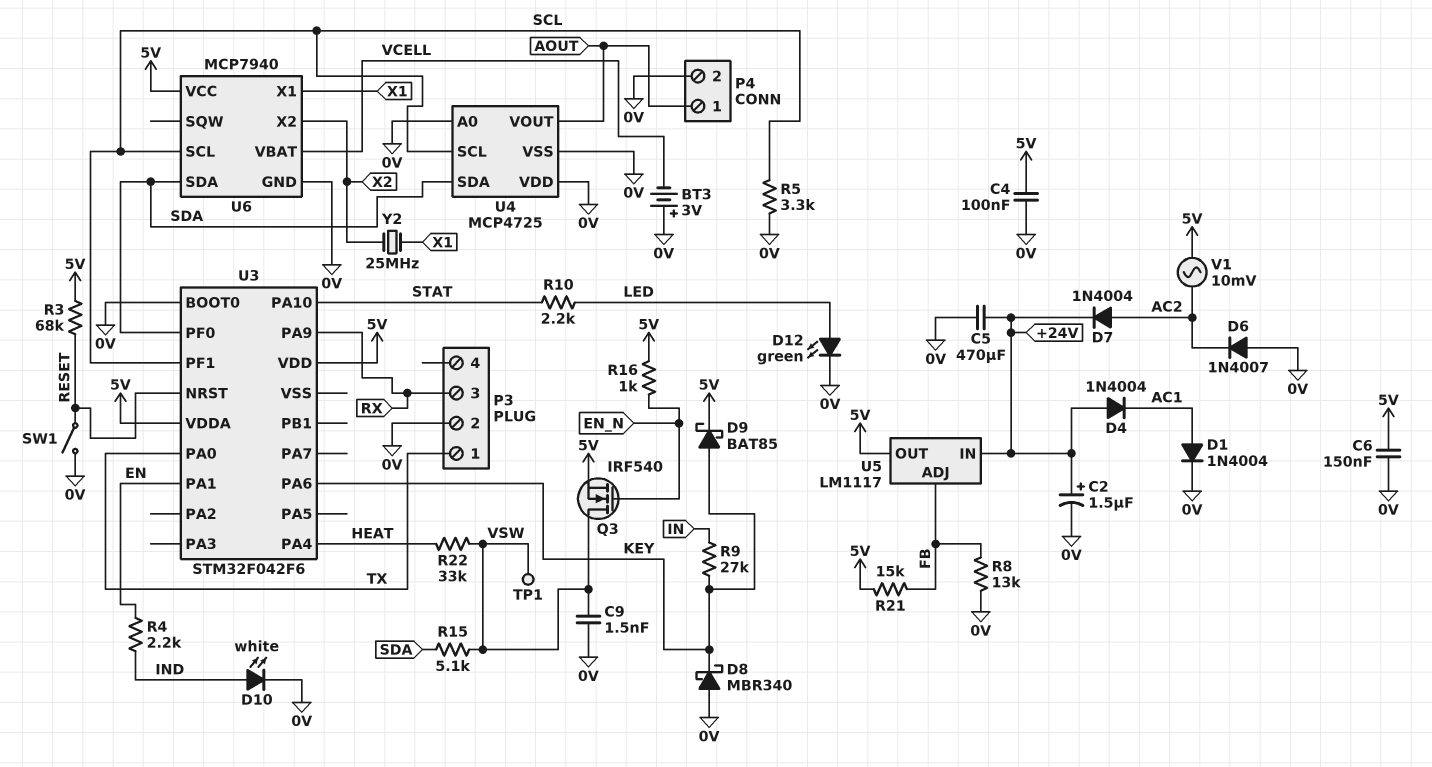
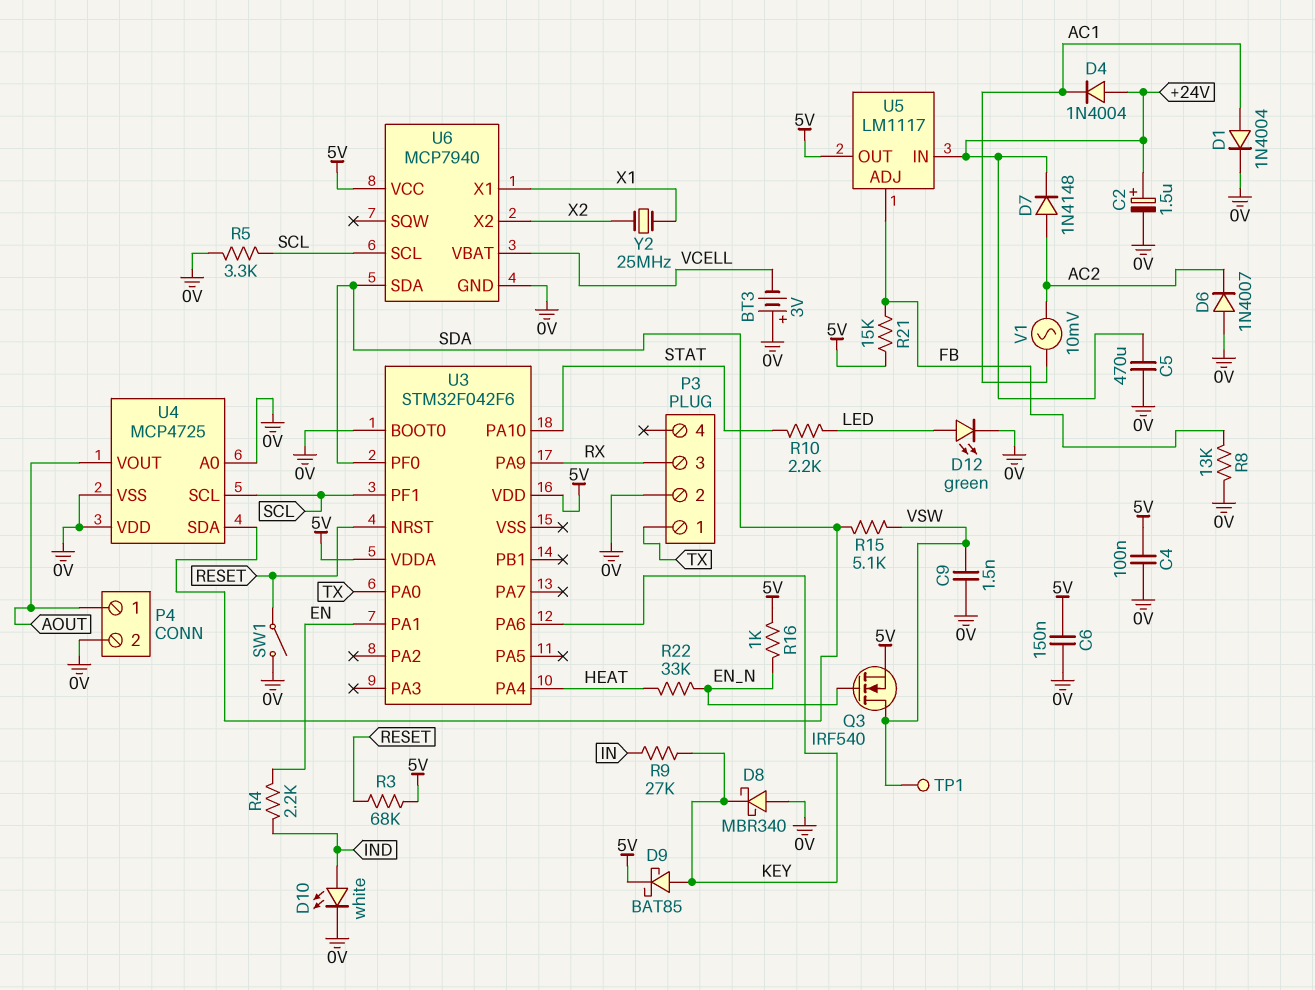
D7: diode 1N4004 (A AC2, K +24V) -> diode 1N4148 (A AC2, K +24V)
R22: 33k (HEAT, VSW) -> 33k (EN_N, HEAT)
V1: AC 10mV (5V, AC2) -> AC 10mV (AC1, AC2)

